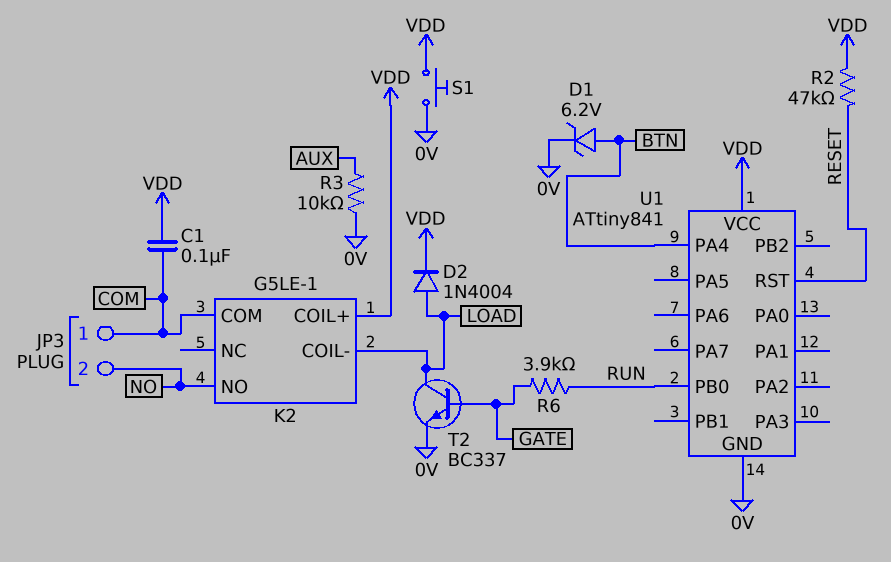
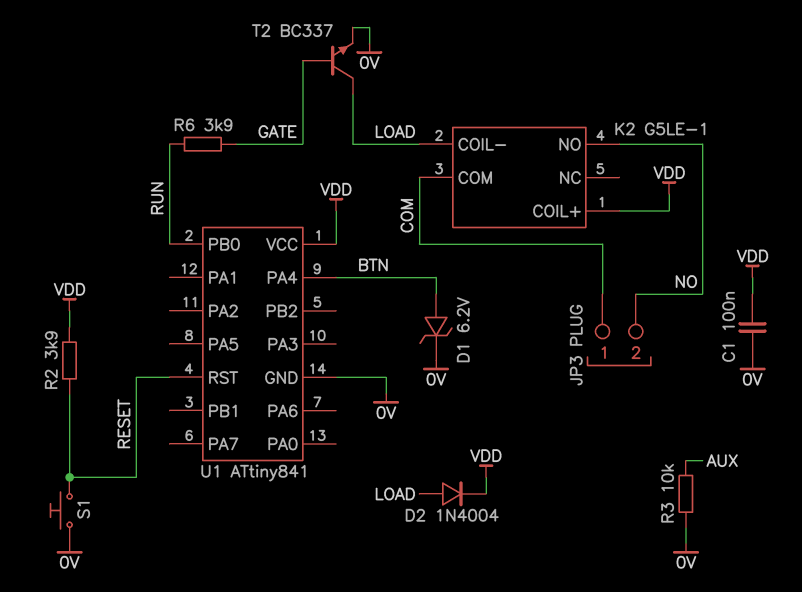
C1: 100nF (COM, VDD) -> 100nF (0V, VDD)
R2: 47k (RESET, VDD) -> 3.9k (RESET, VDD)
S1: button (0V, VDD) -> button (0V, RESET)

